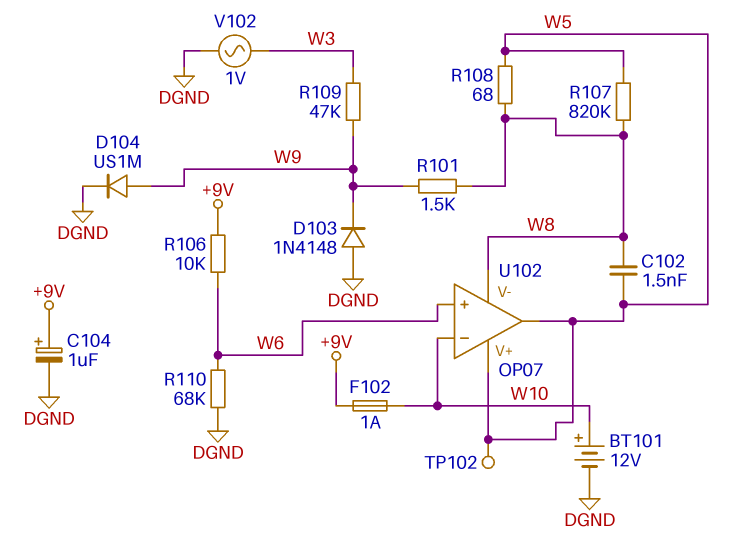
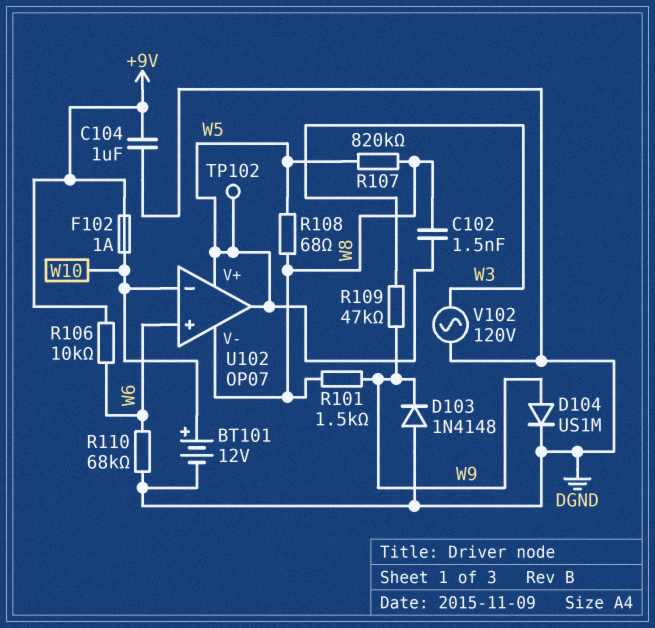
C104: 1uF (plus +9V, minus DGND) -> 1uF (+9V, DGND)
V102: AC 1V (DGND, W3) -> AC 120V (DGND, W3)

